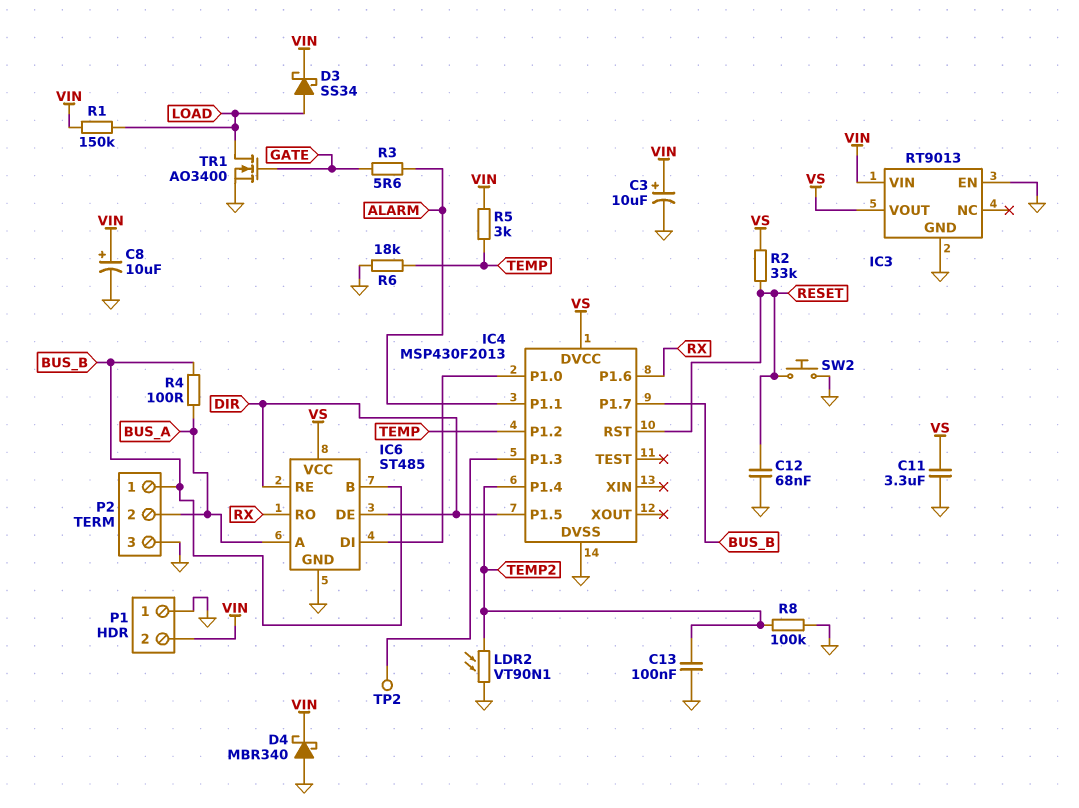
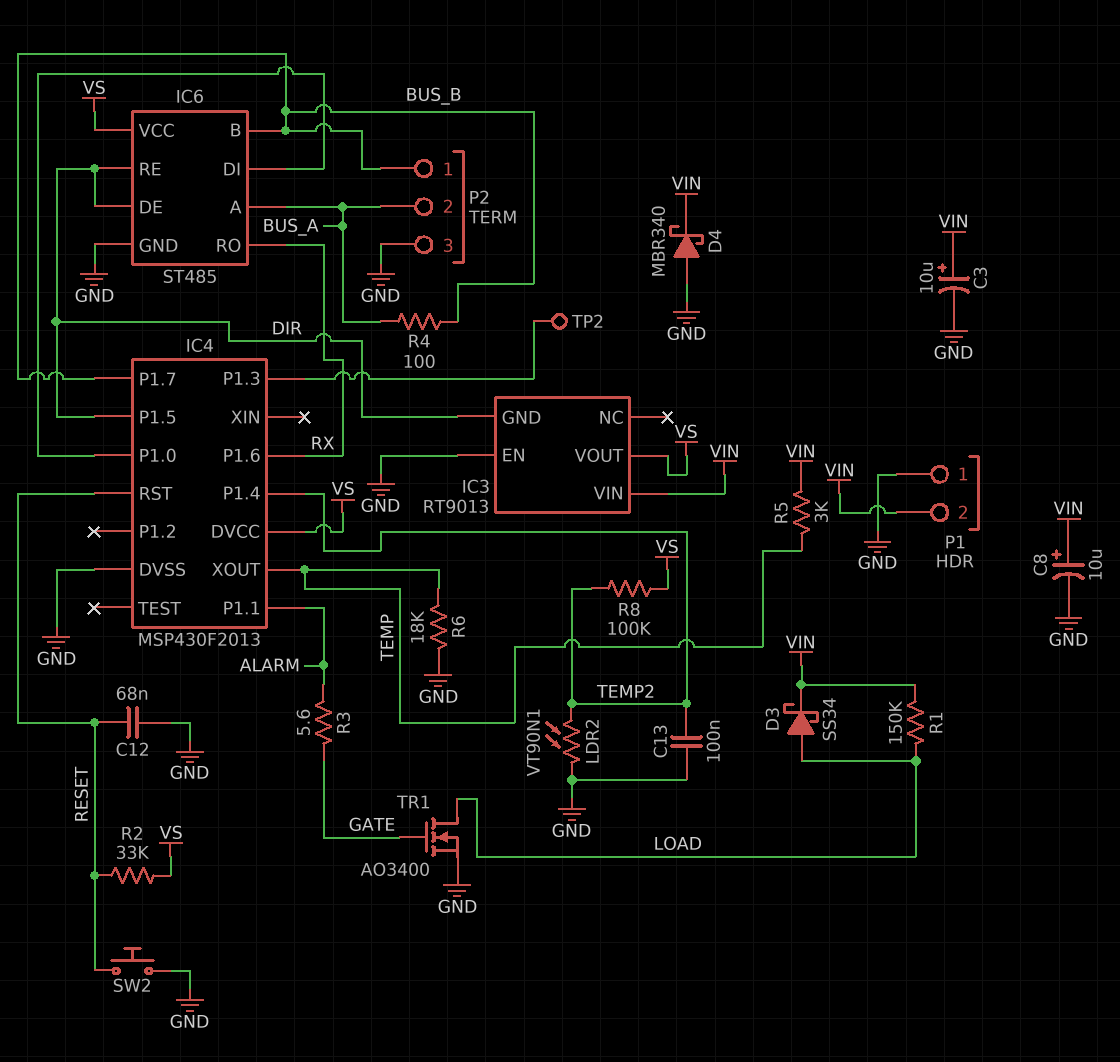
C11: 3.3uF (GND, VS) -> none
IC3 pin GND: GND -> DIR
IC4 pin P1.2: TEMP -> none
IC4 pin XOUT: none -> TEMP
R8: 100k (GND, TEMP2) -> 100k (TEMP2, VS)

